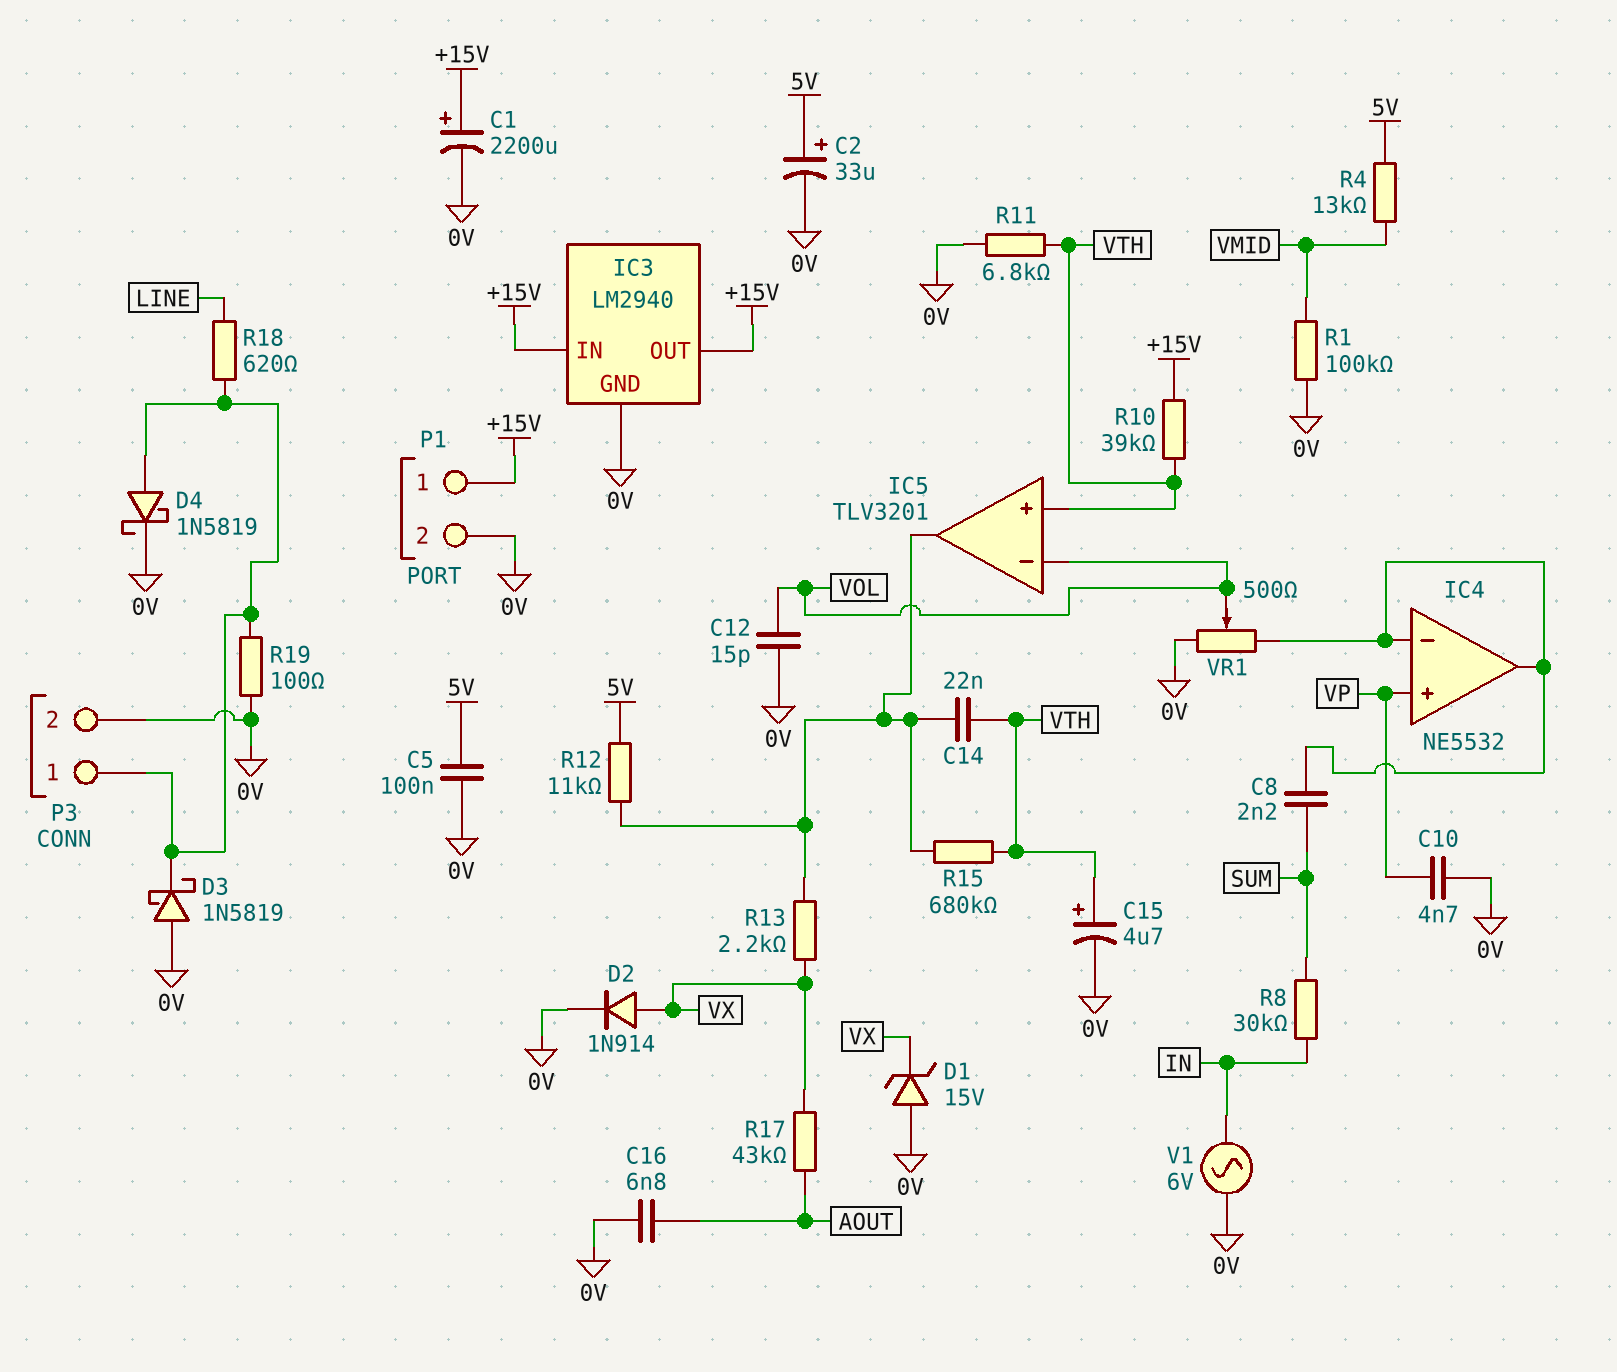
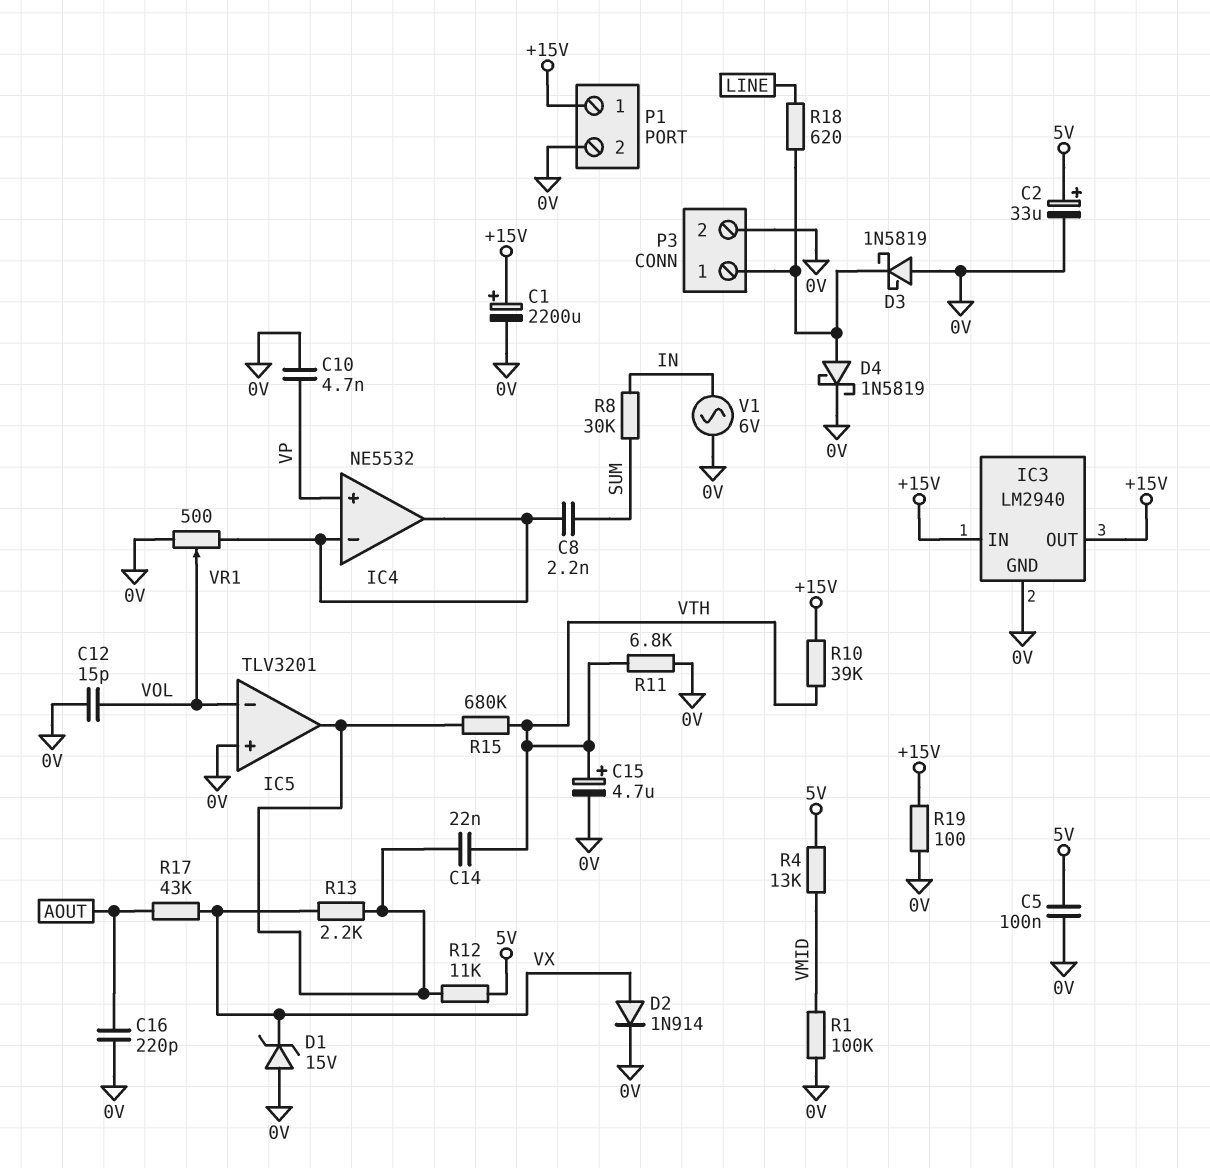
C16: 6.8nF (0V, AOUT) -> 220pF (0V, AOUT)
IC5 pin in+: VTH -> 0V
R19: 100 (0V, P3/1) -> 100 (+15V, 0V)

